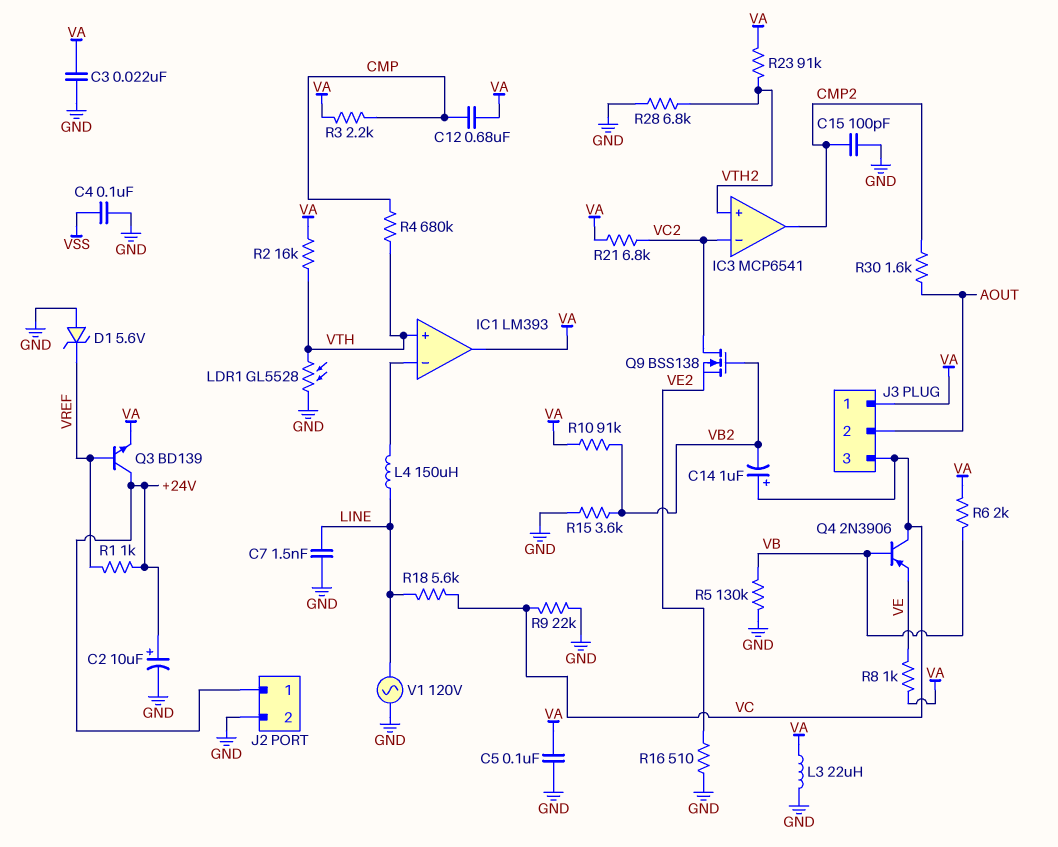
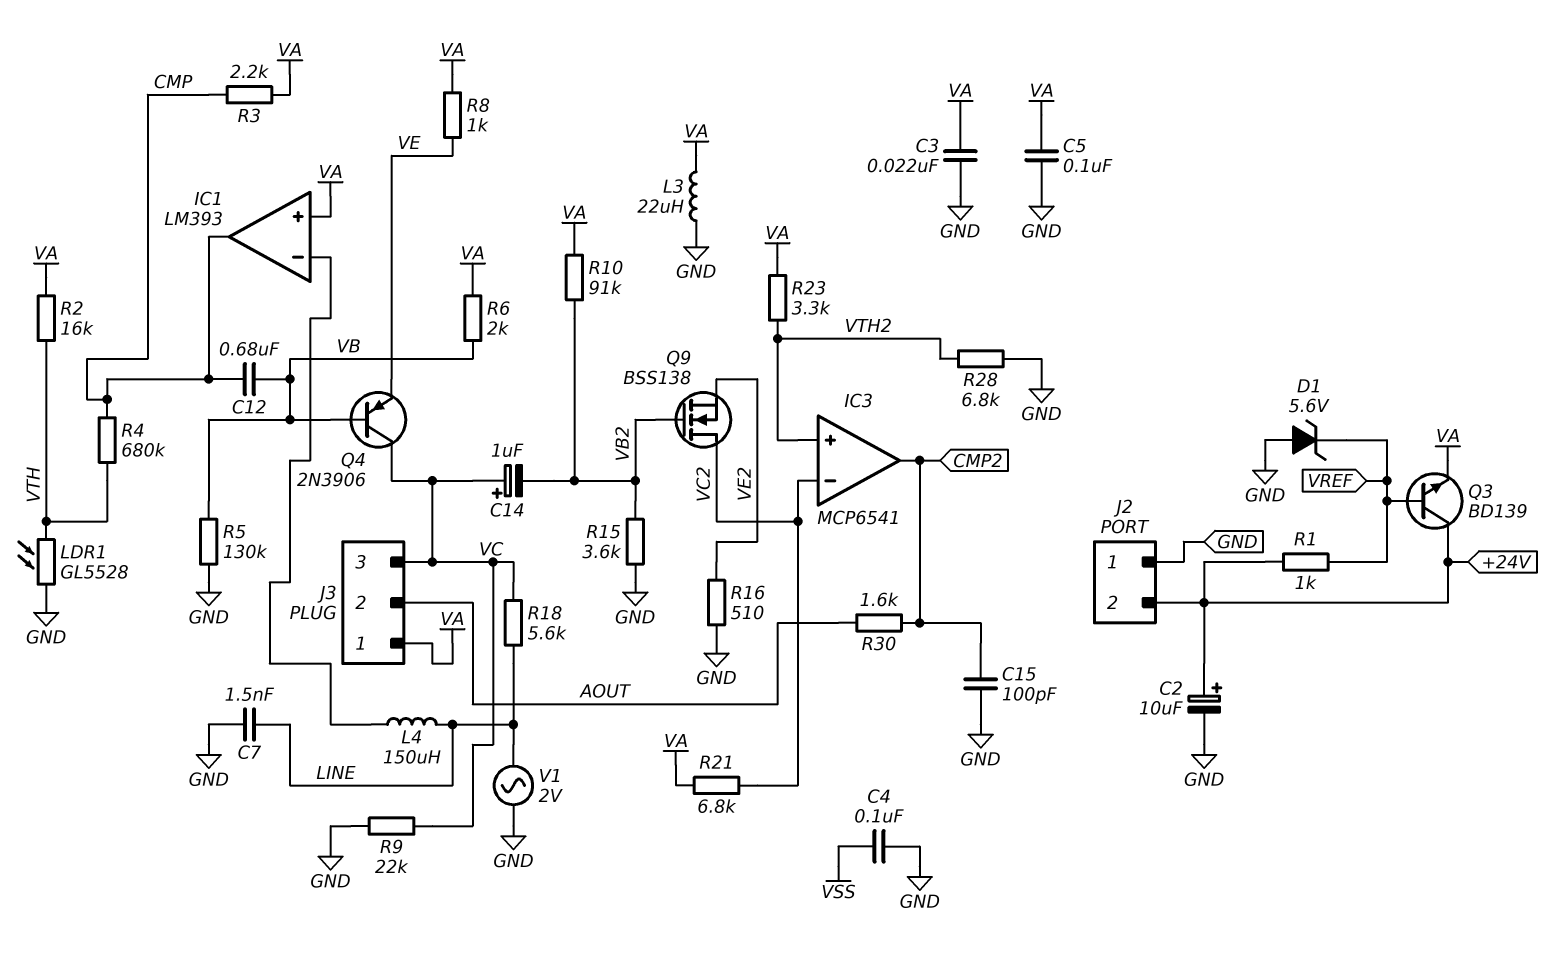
C12: 680nF (CMP, VA) -> 680nF (CMP, VB)
IC1 pin in+: VTH -> VA
IC1 pin out: VA -> CMP
J2 pin 1: +24V -> GND
J2 pin 2: GND -> +24V
R23: 91k (VA, VTH2) -> 3.3k (VA, VTH2)
V1: AC 120V (GND, LINE) -> AC 2V (GND, LINE)

